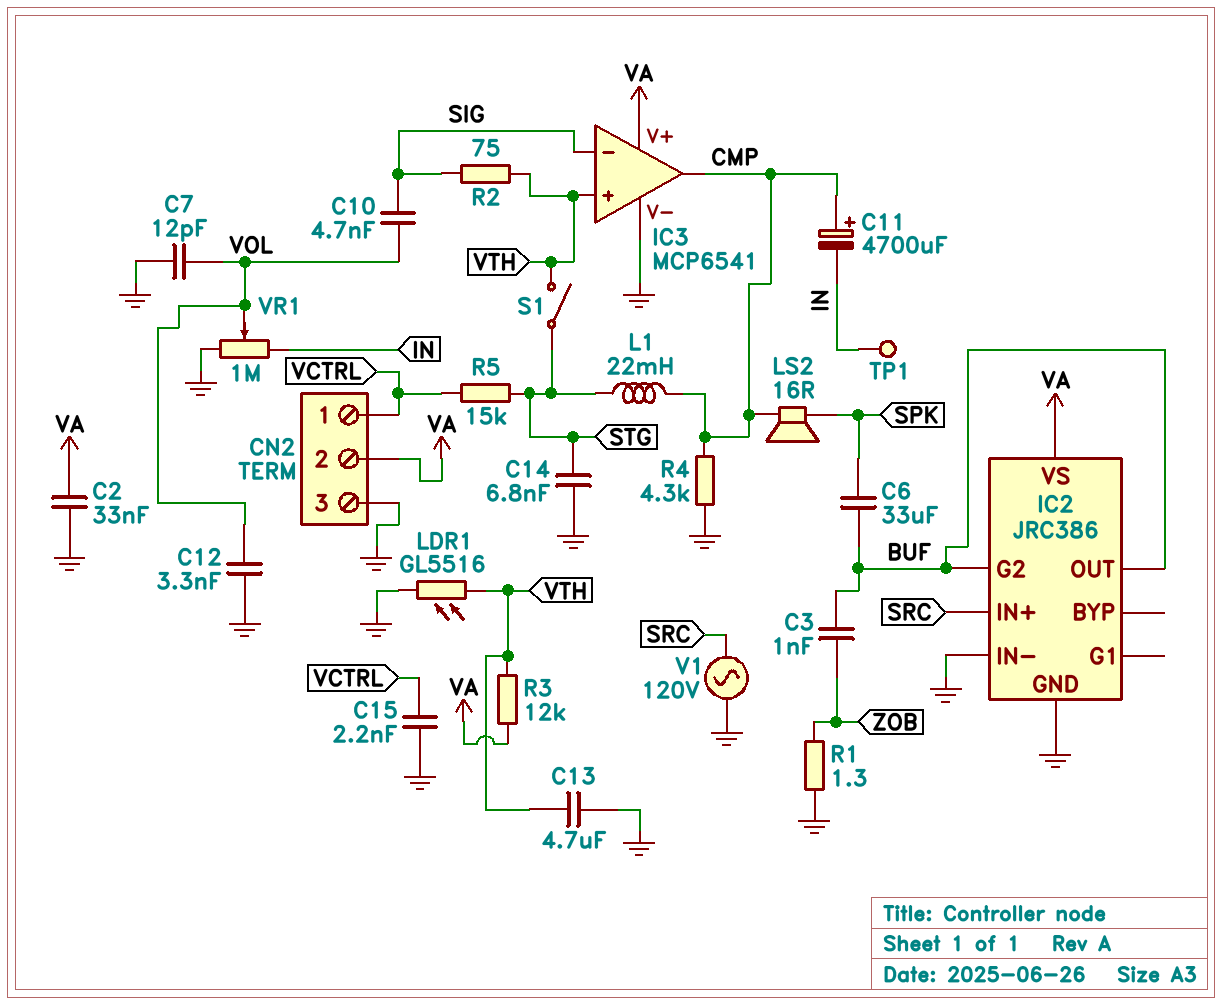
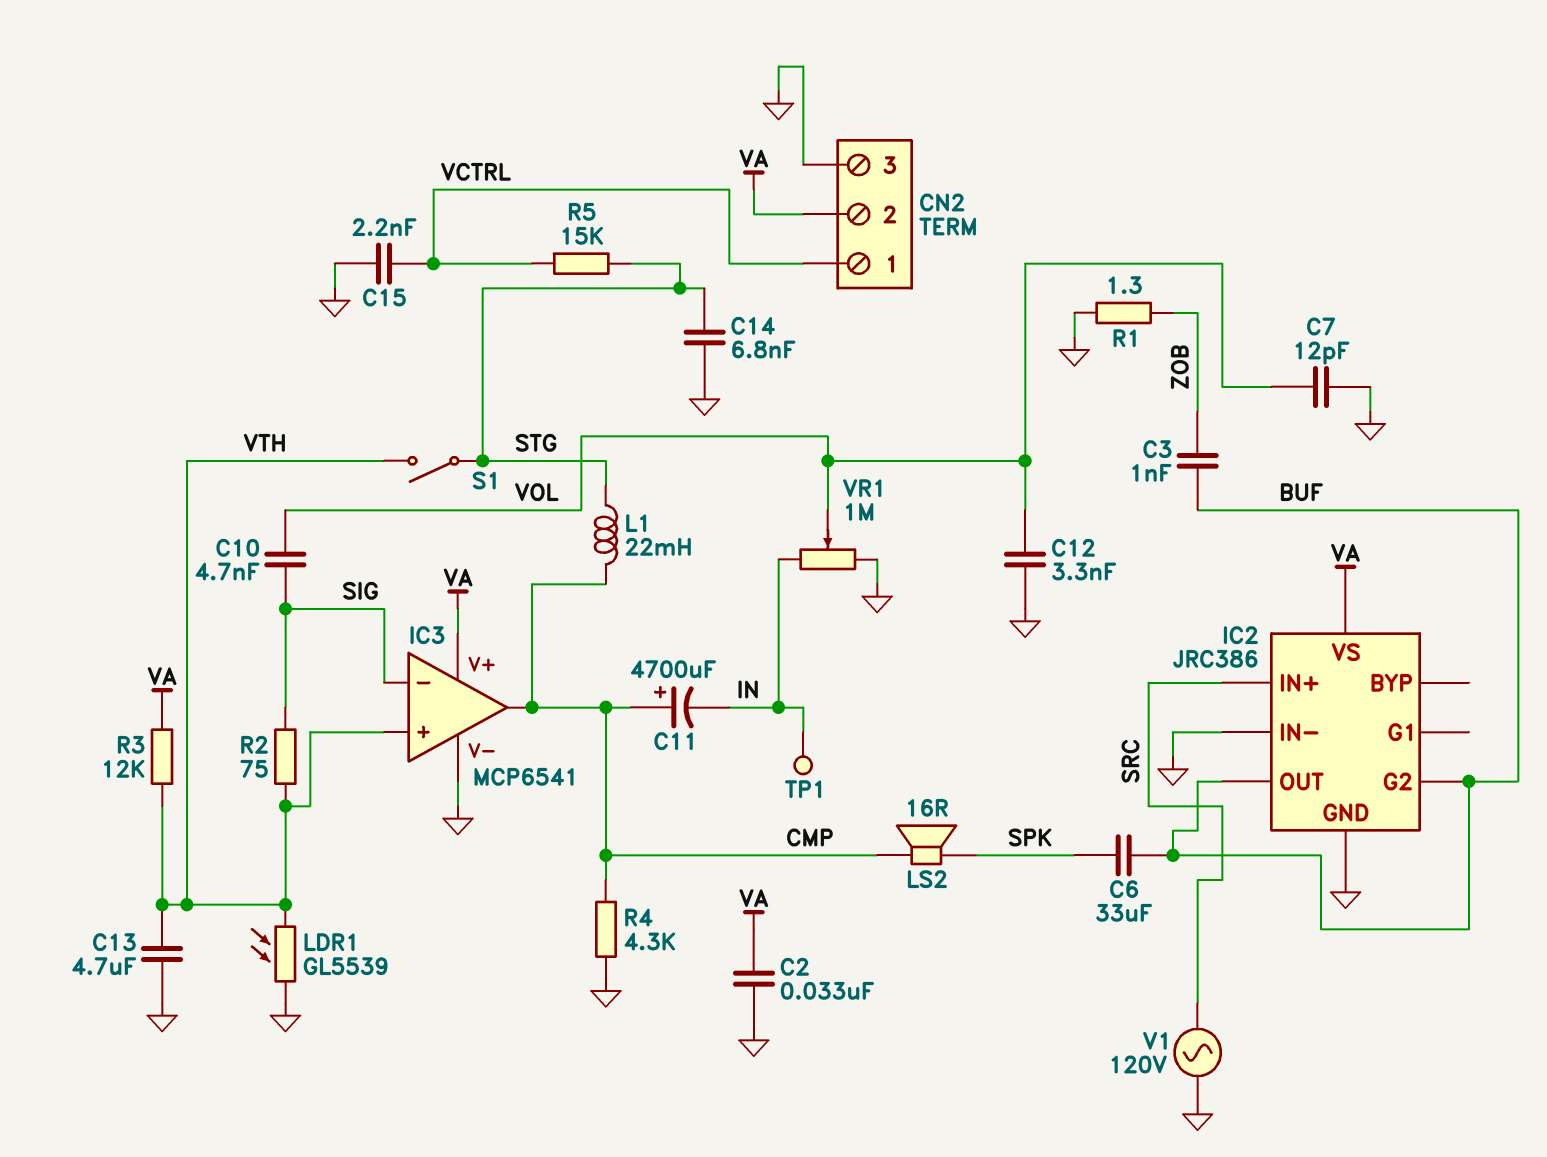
LDR1: GL5516 (GND, VTH) -> GL5539 (GND, VTH)

